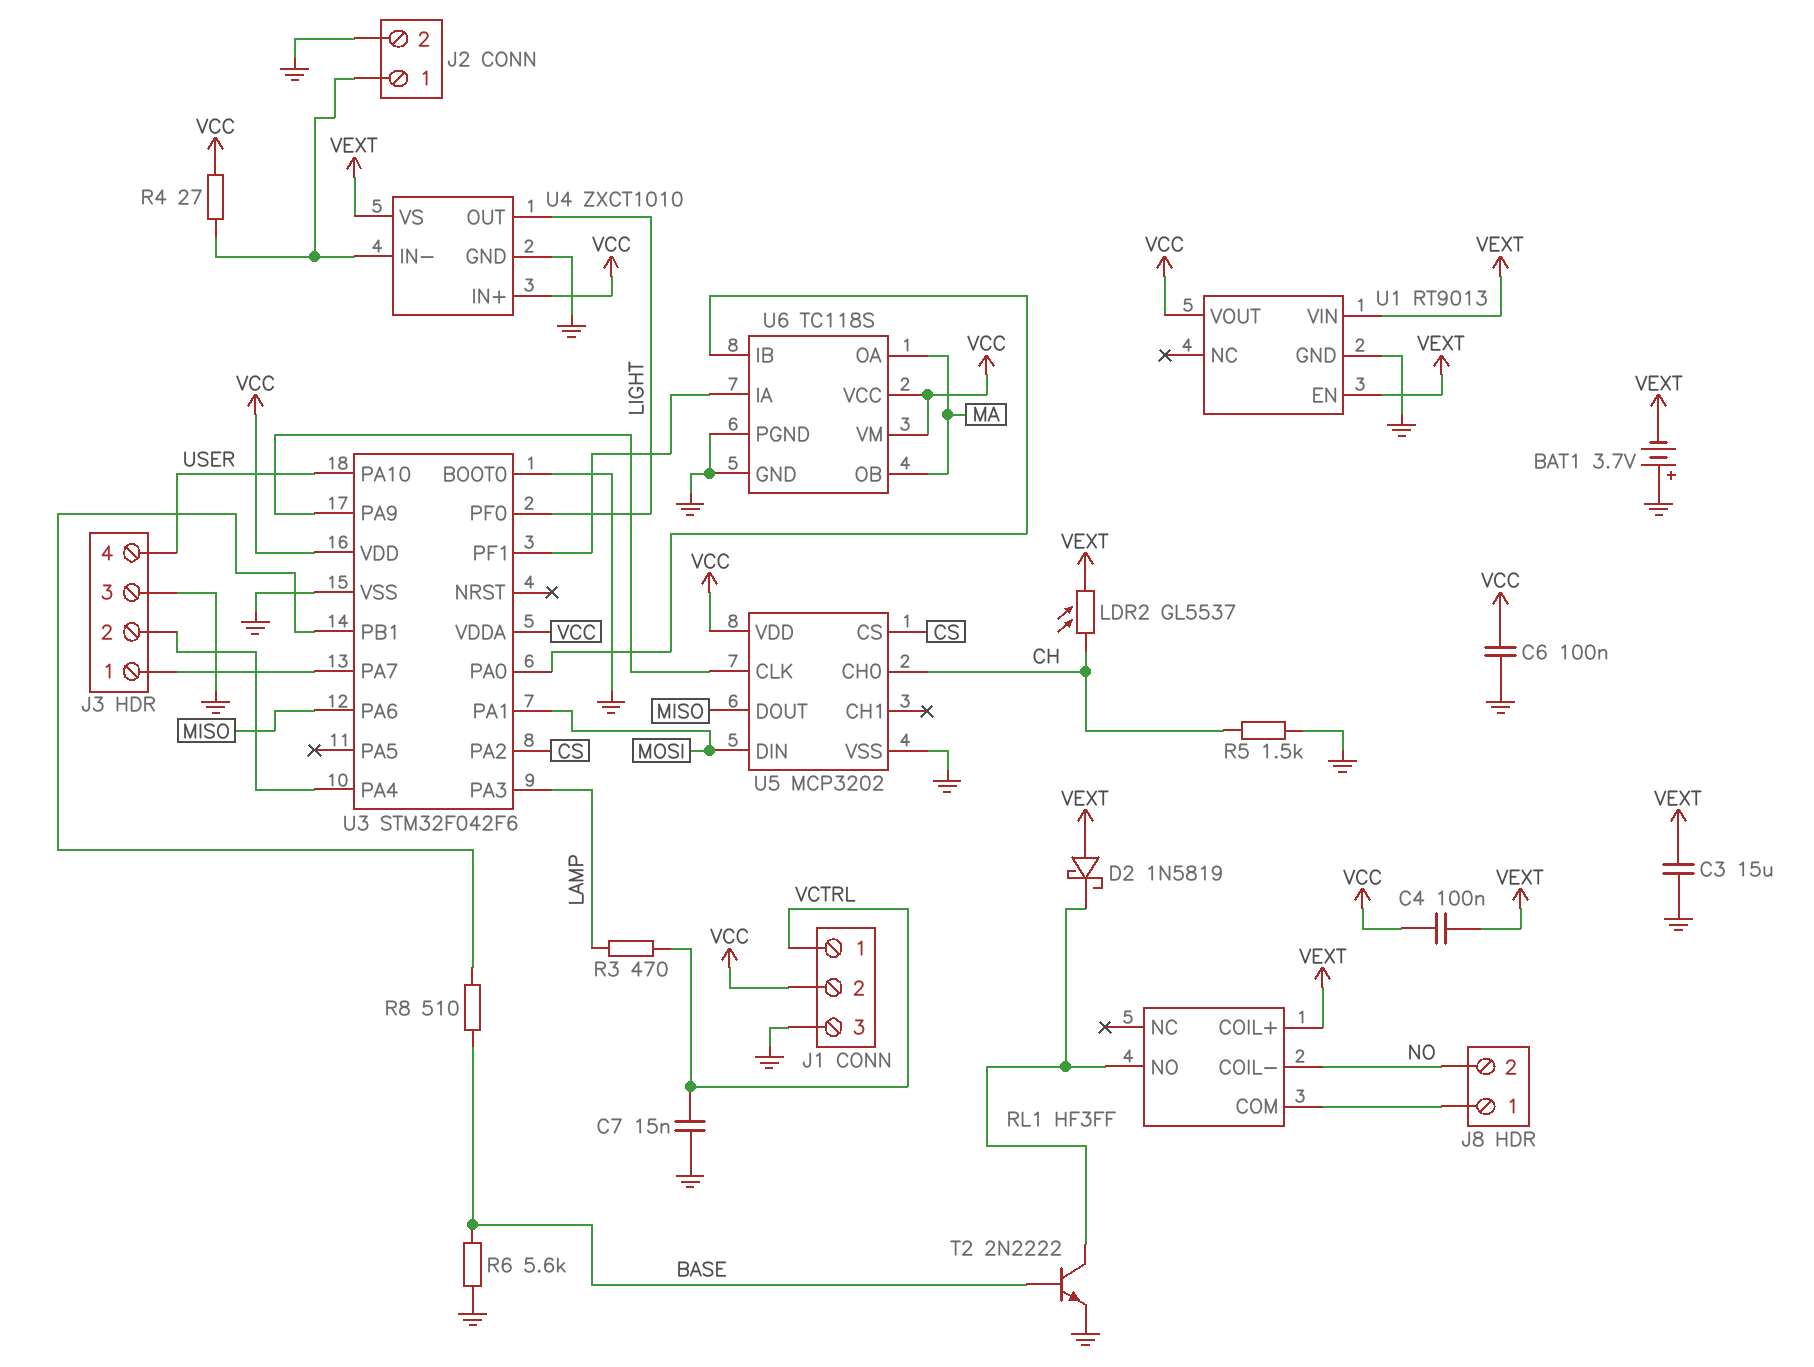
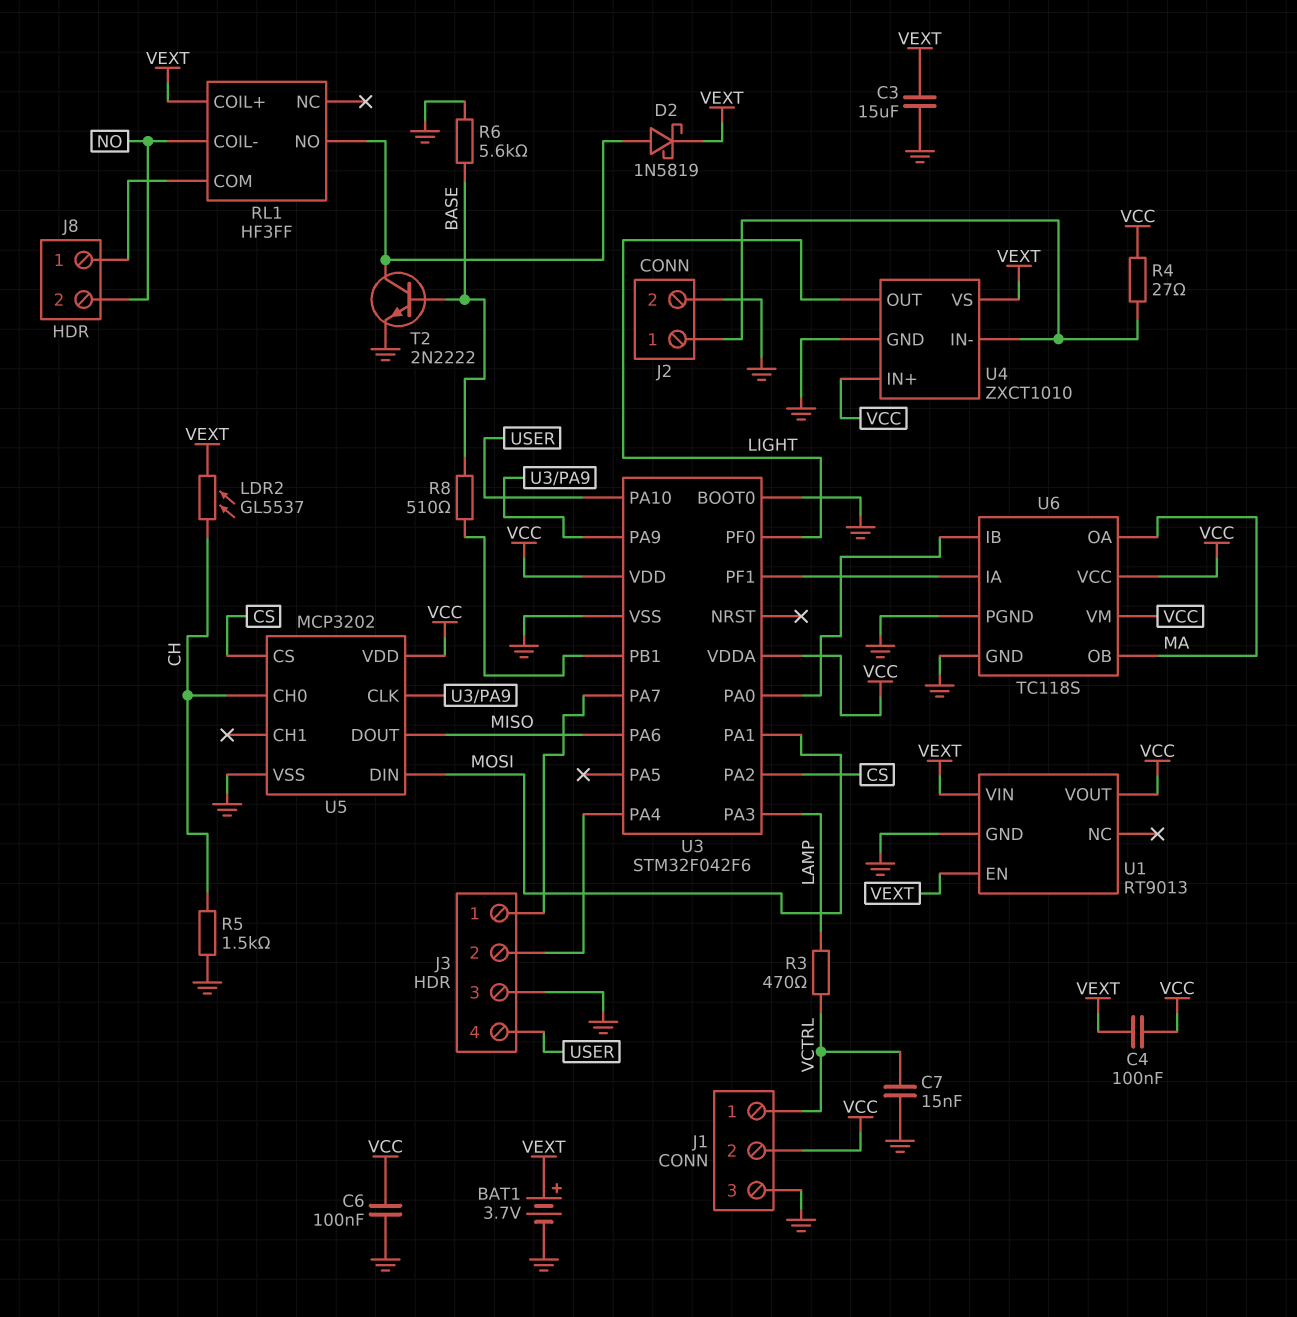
BAT1: 3.7V (plus GND, minus VEXT) -> 3.7V (plus VEXT, minus GND)
D2: schottky 1N5819 (A VEXT, K RL1/NO) -> schottky 1N5819 (A RL1/NO, K VEXT)

